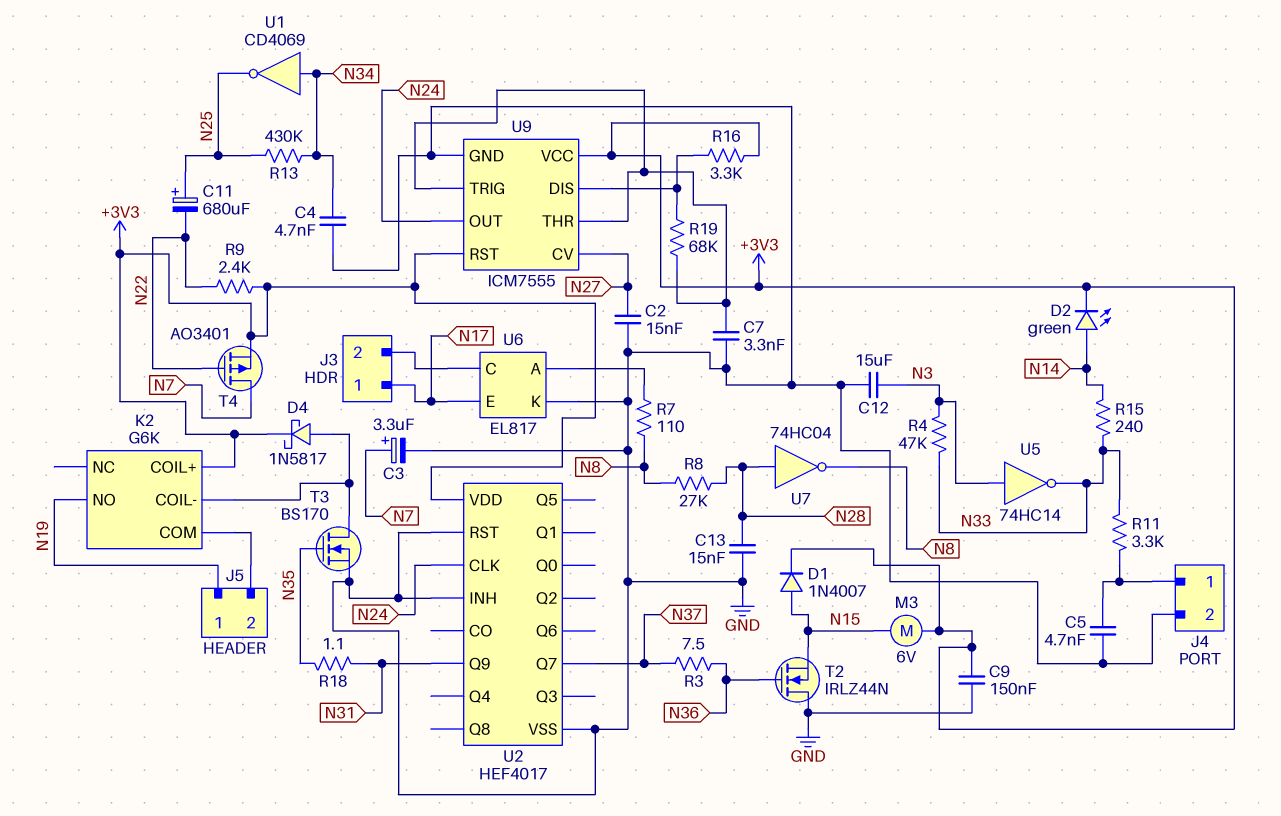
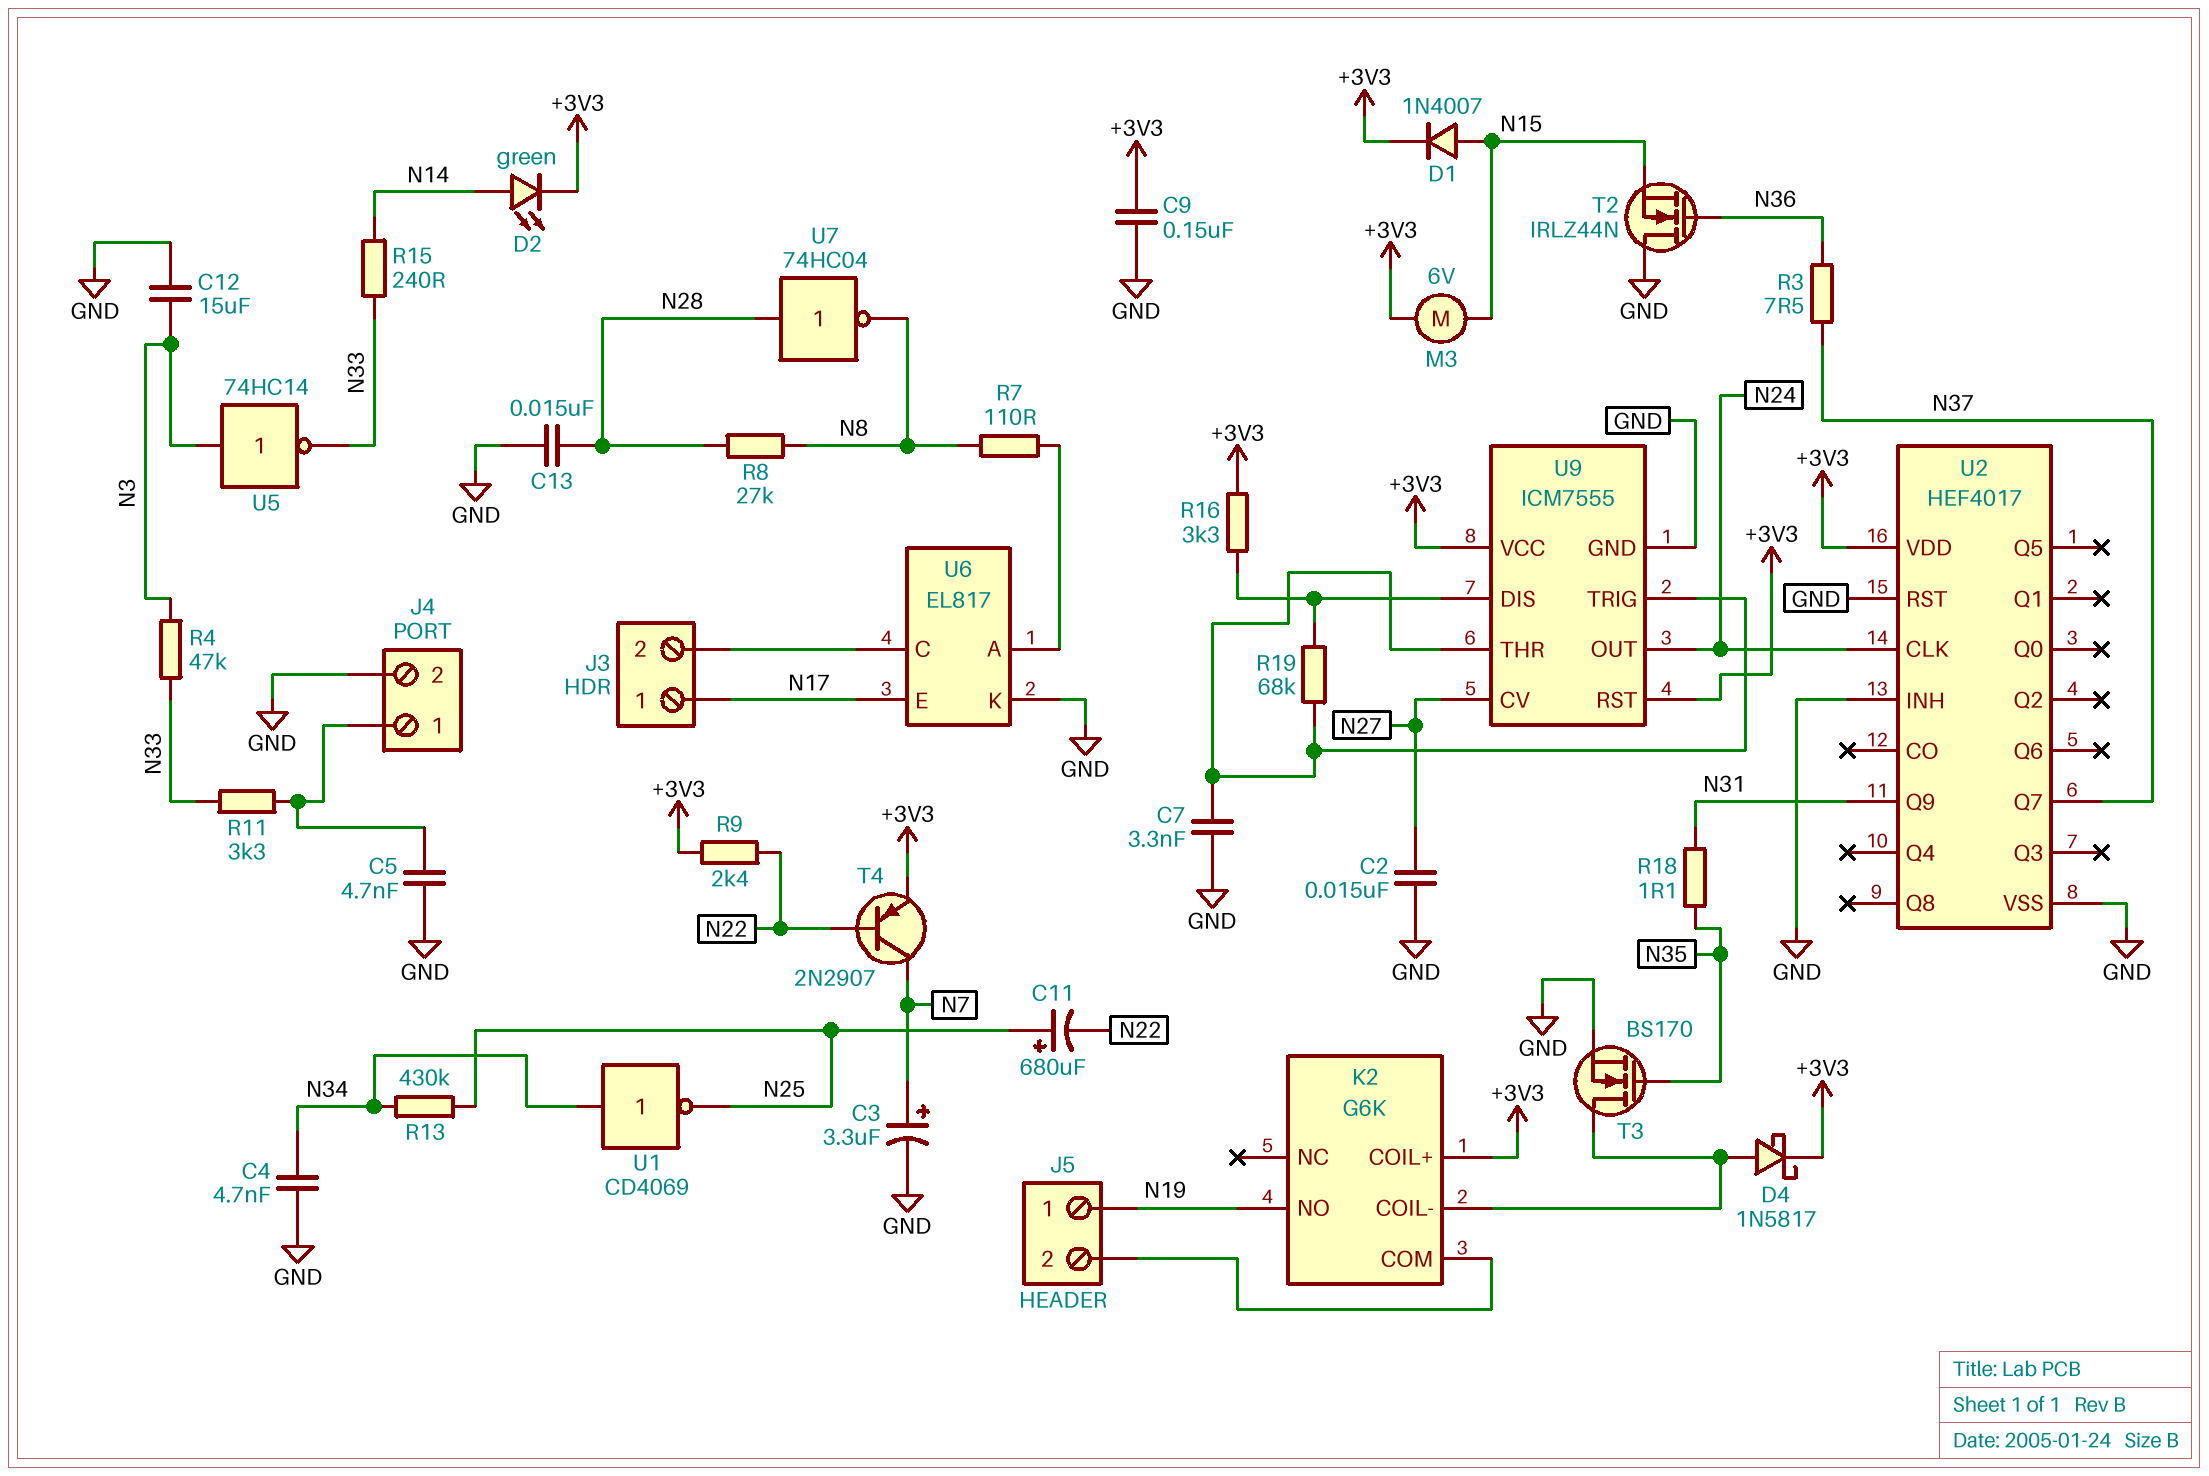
T4: PMOS AO3401 (G N22, D N7, S +3V3) -> PNP 2N2907 (B N22, C N7, E +3V3)

